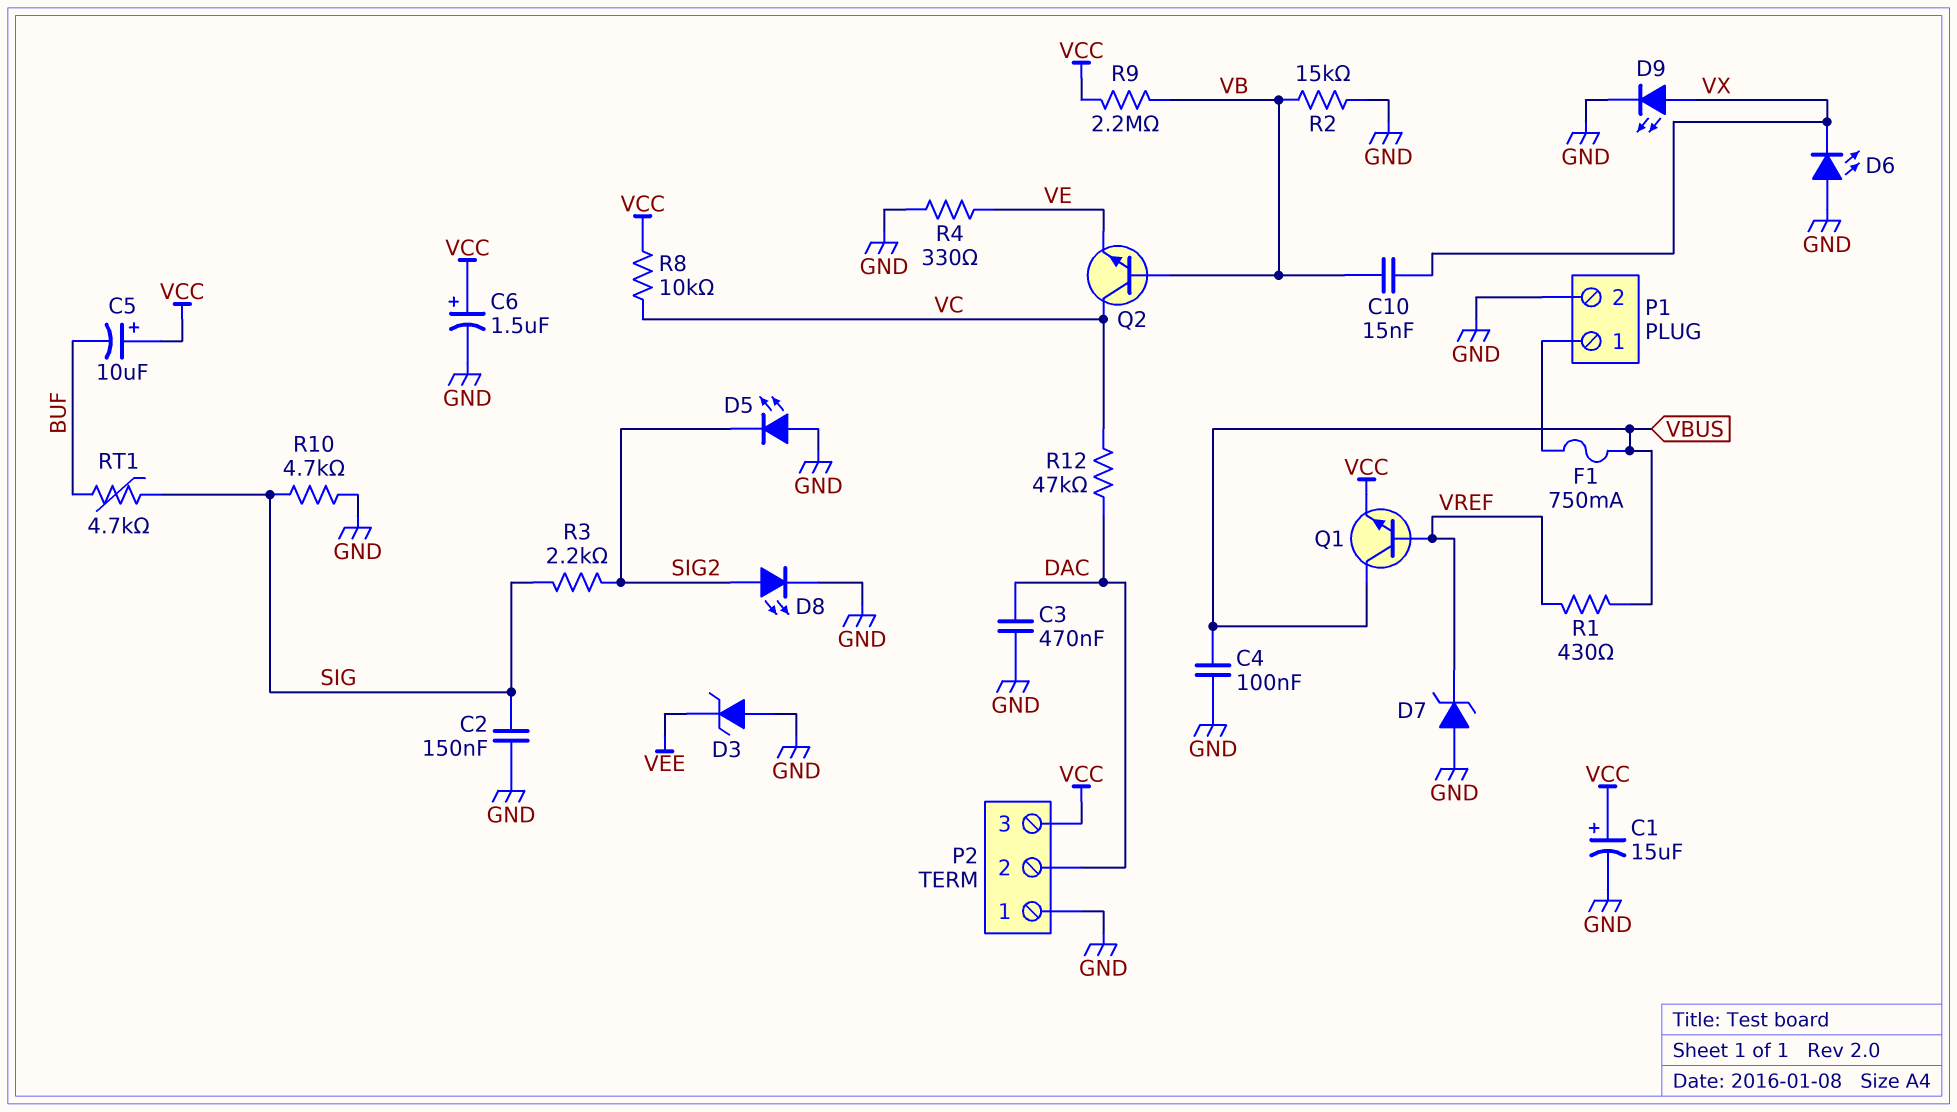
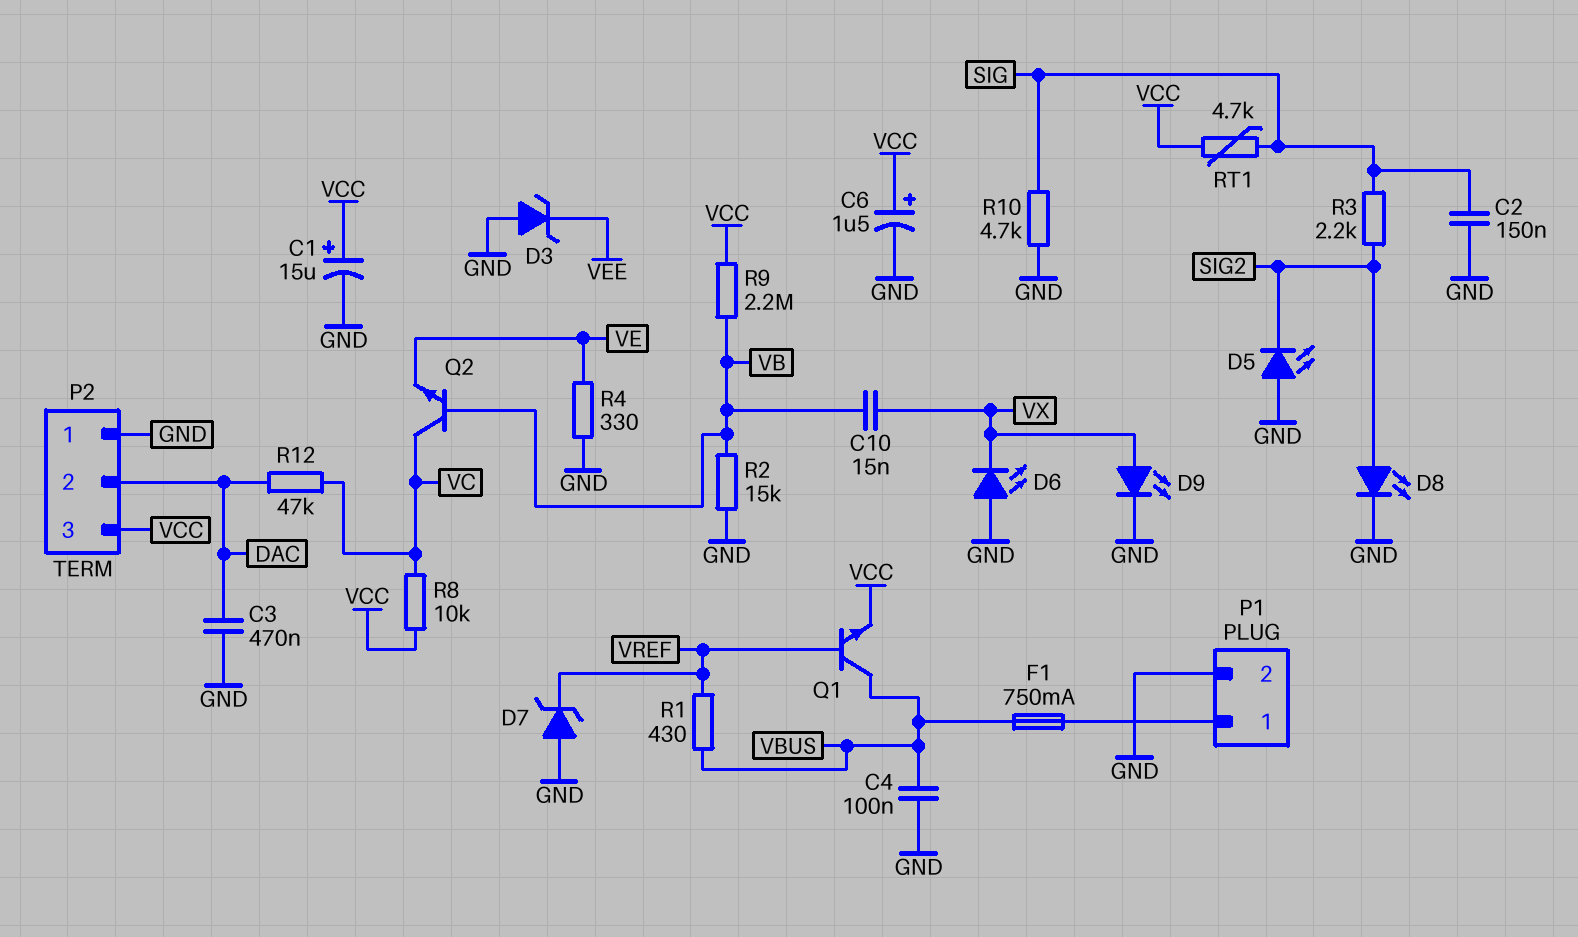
C5: 10uF (plus VCC, minus BUF) -> none
RT1: 4.7k (BUF, SIG) -> 4.7k (SIG, VCC)

